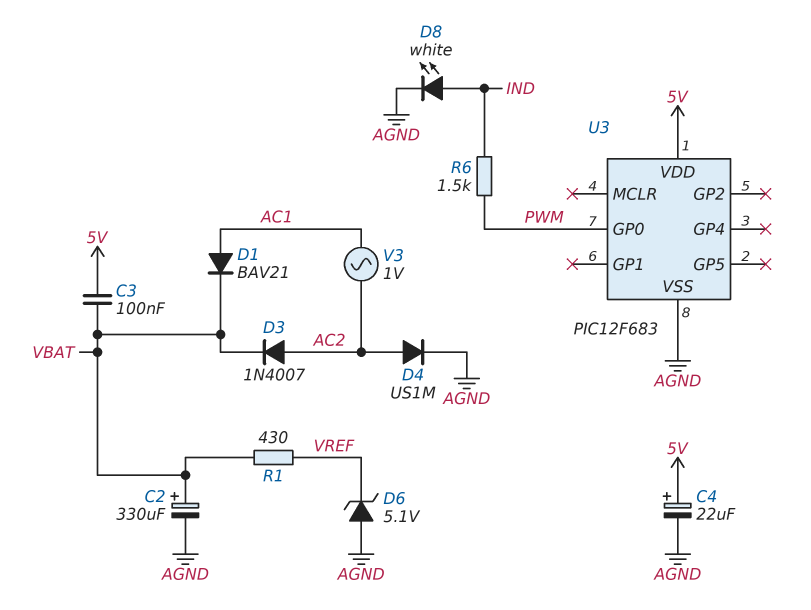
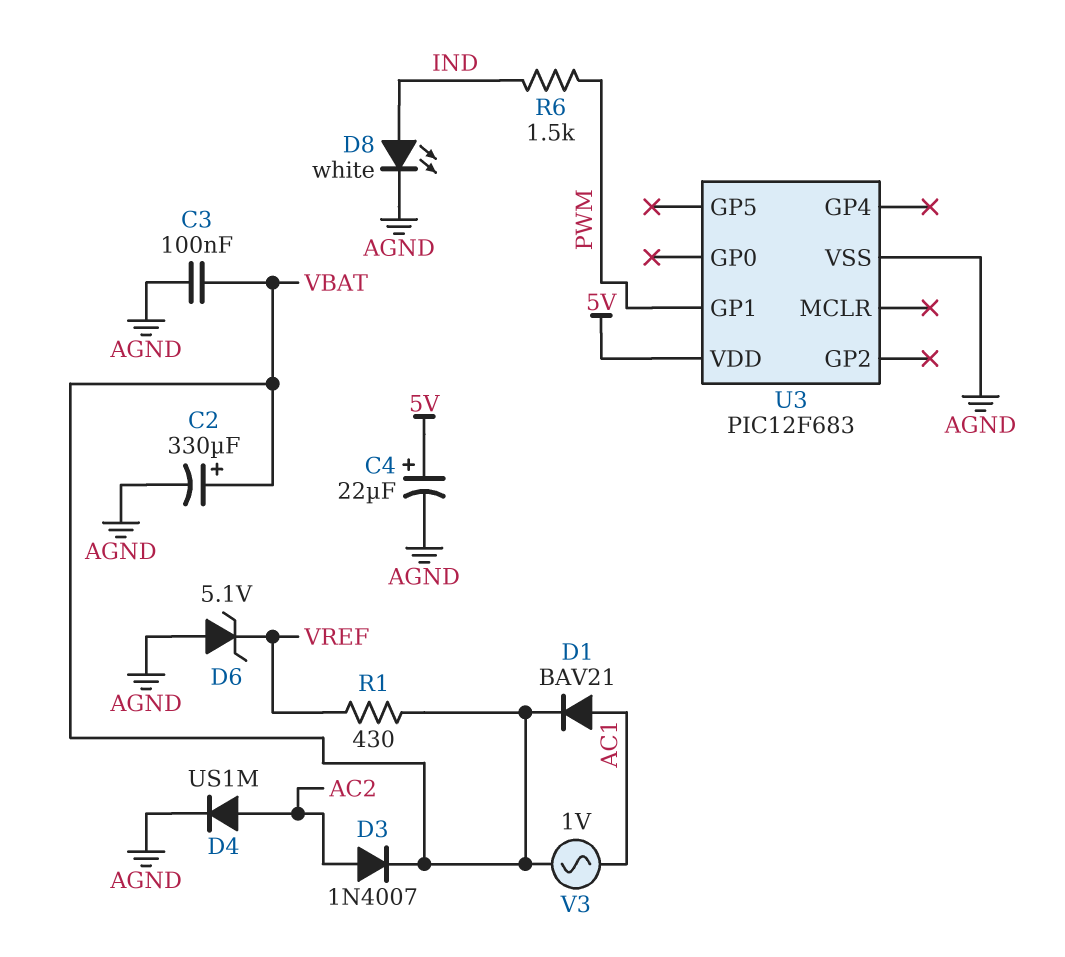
C3: 100nF (5V, VBAT) -> 100nF (AGND, VBAT)
U3 pin GP0: PWM -> none
U3 pin GP1: none -> PWM
V3: AC 1V (AC1, AC2) -> AC 1V (AC1, VBAT)

